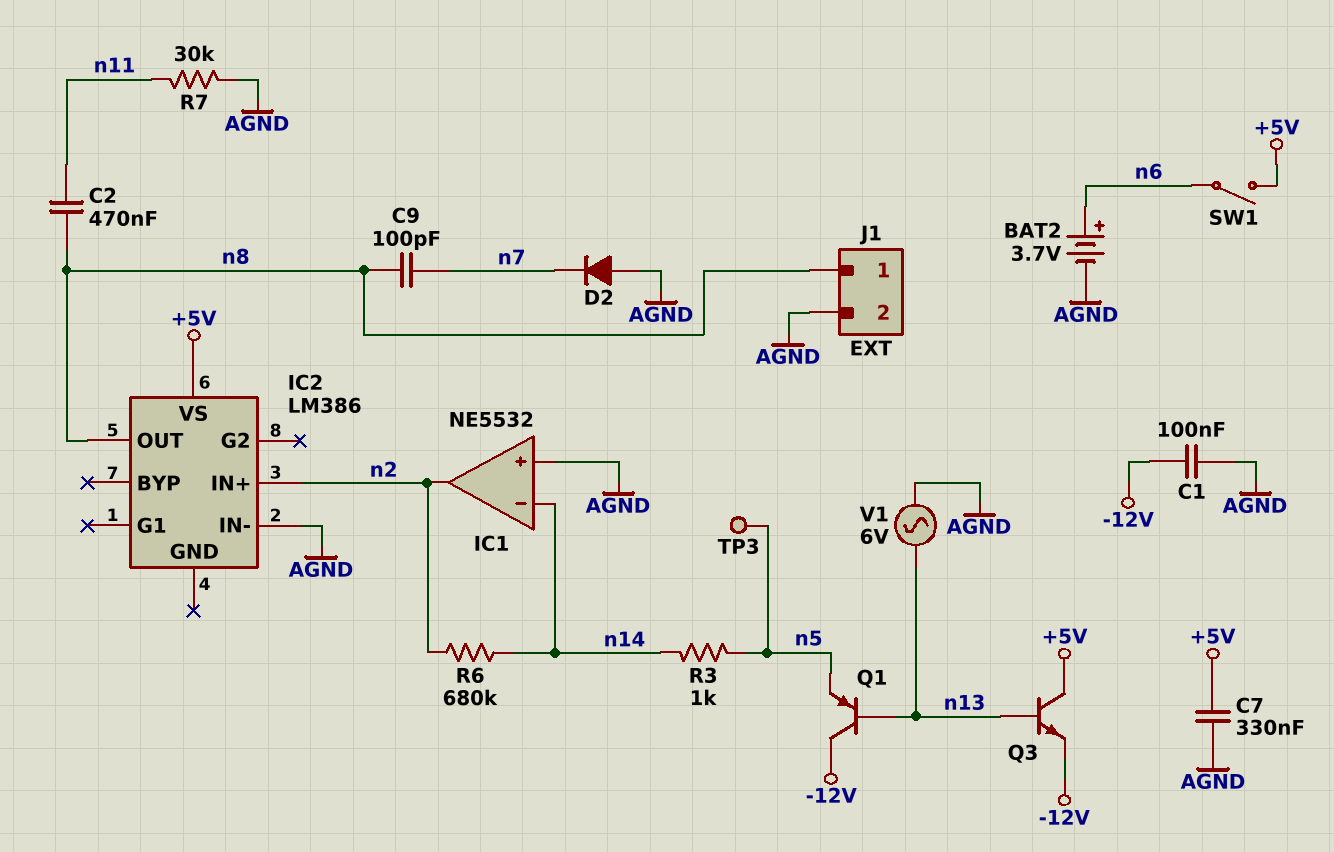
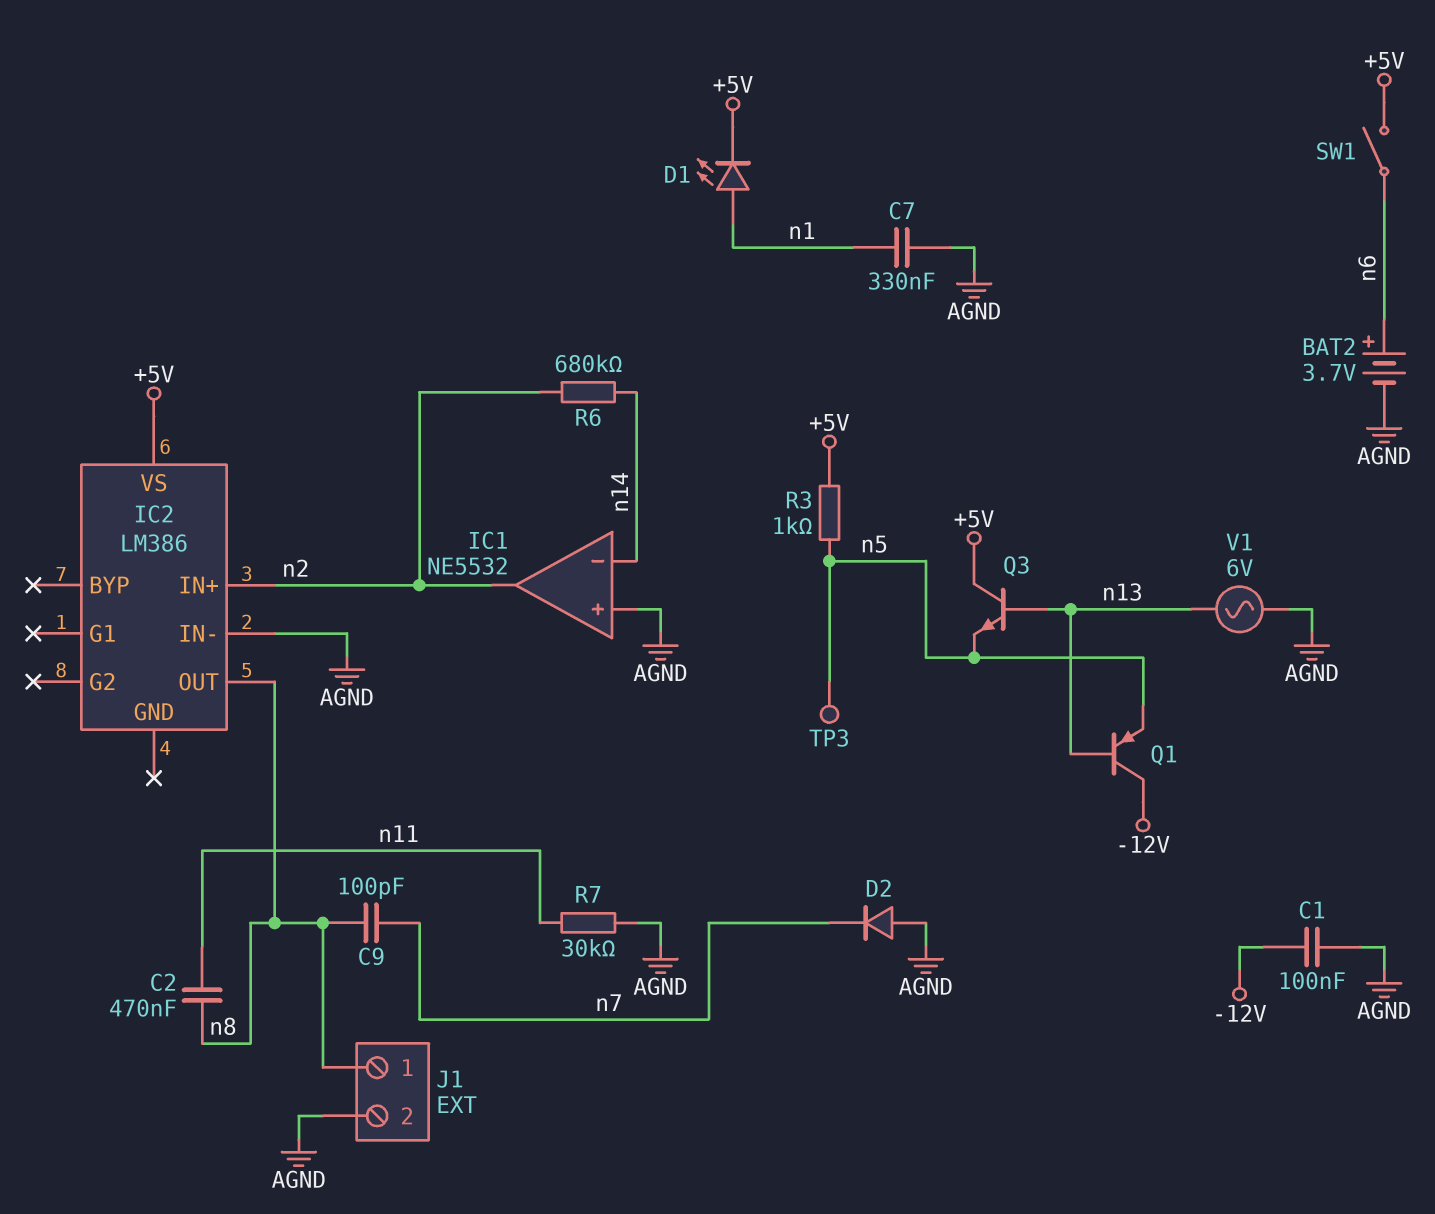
C7: 330nF (+5V, AGND) -> 330nF (AGND, n1)
D1: none -> LED (A n1, K +5V)
Q3: NPN (B n13, C +5V, E -12V) -> NPN (B n13, C +5V, E n5)
R3: 1k (n5, n14) -> 1k (+5V, n5)

